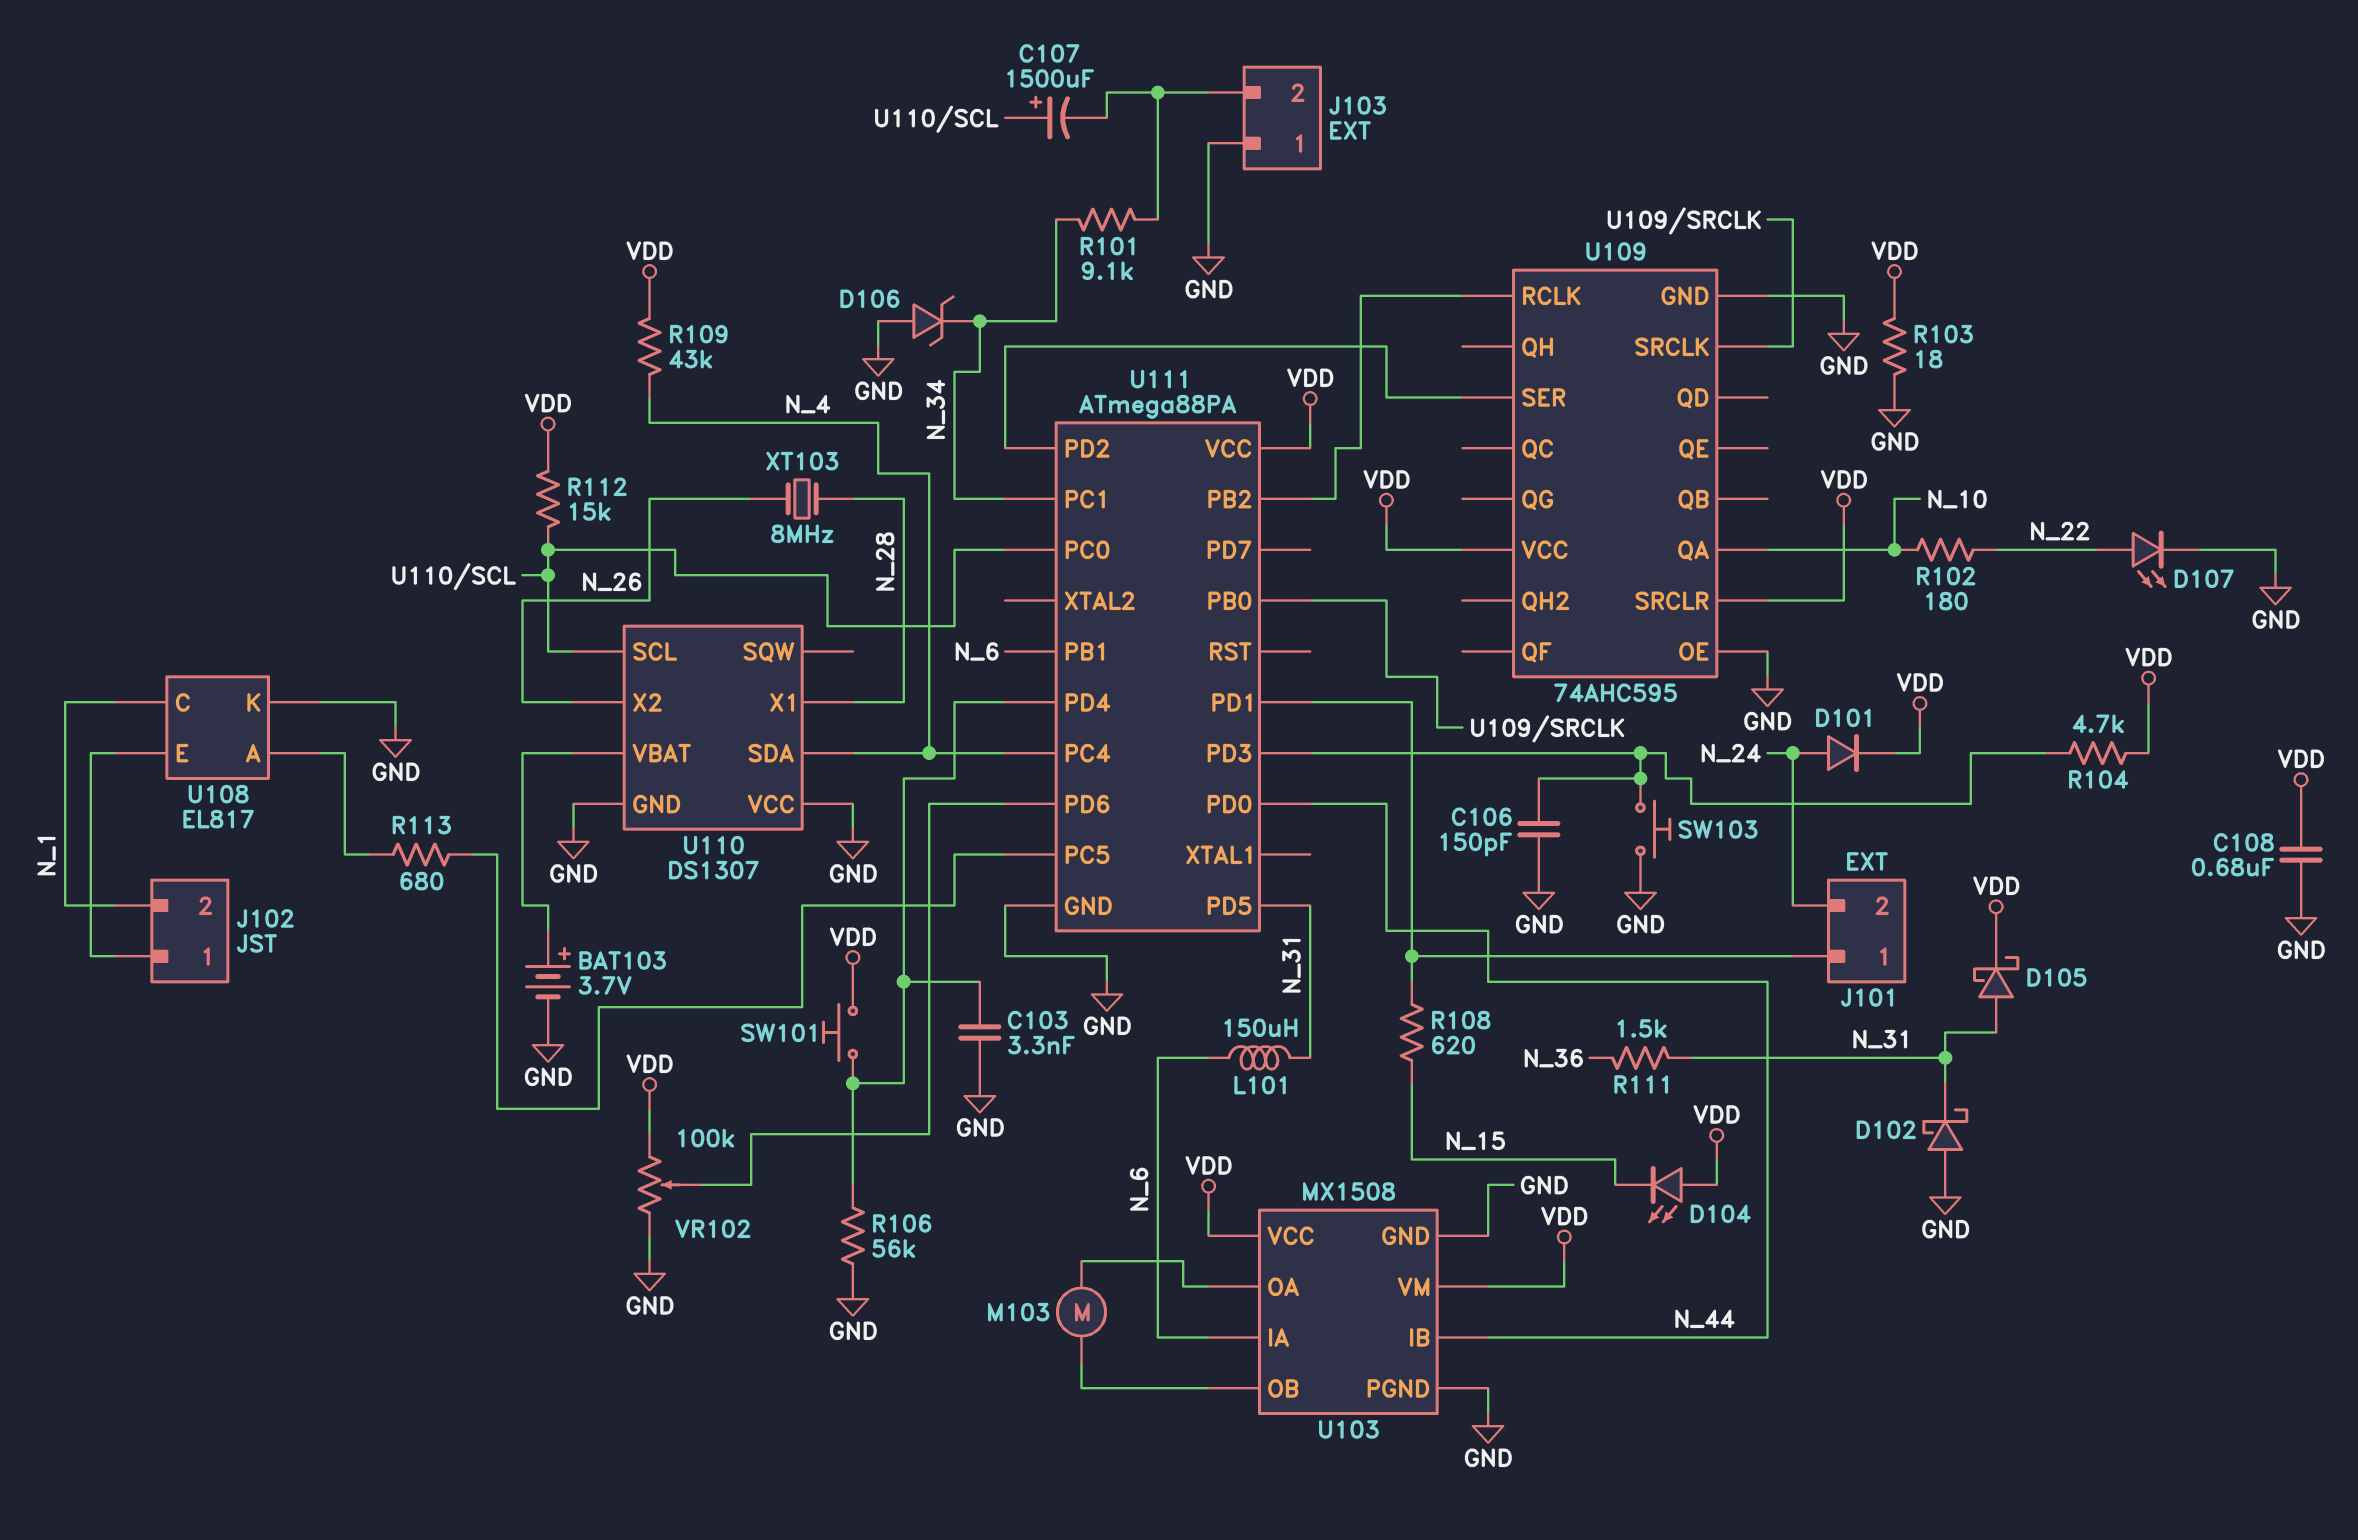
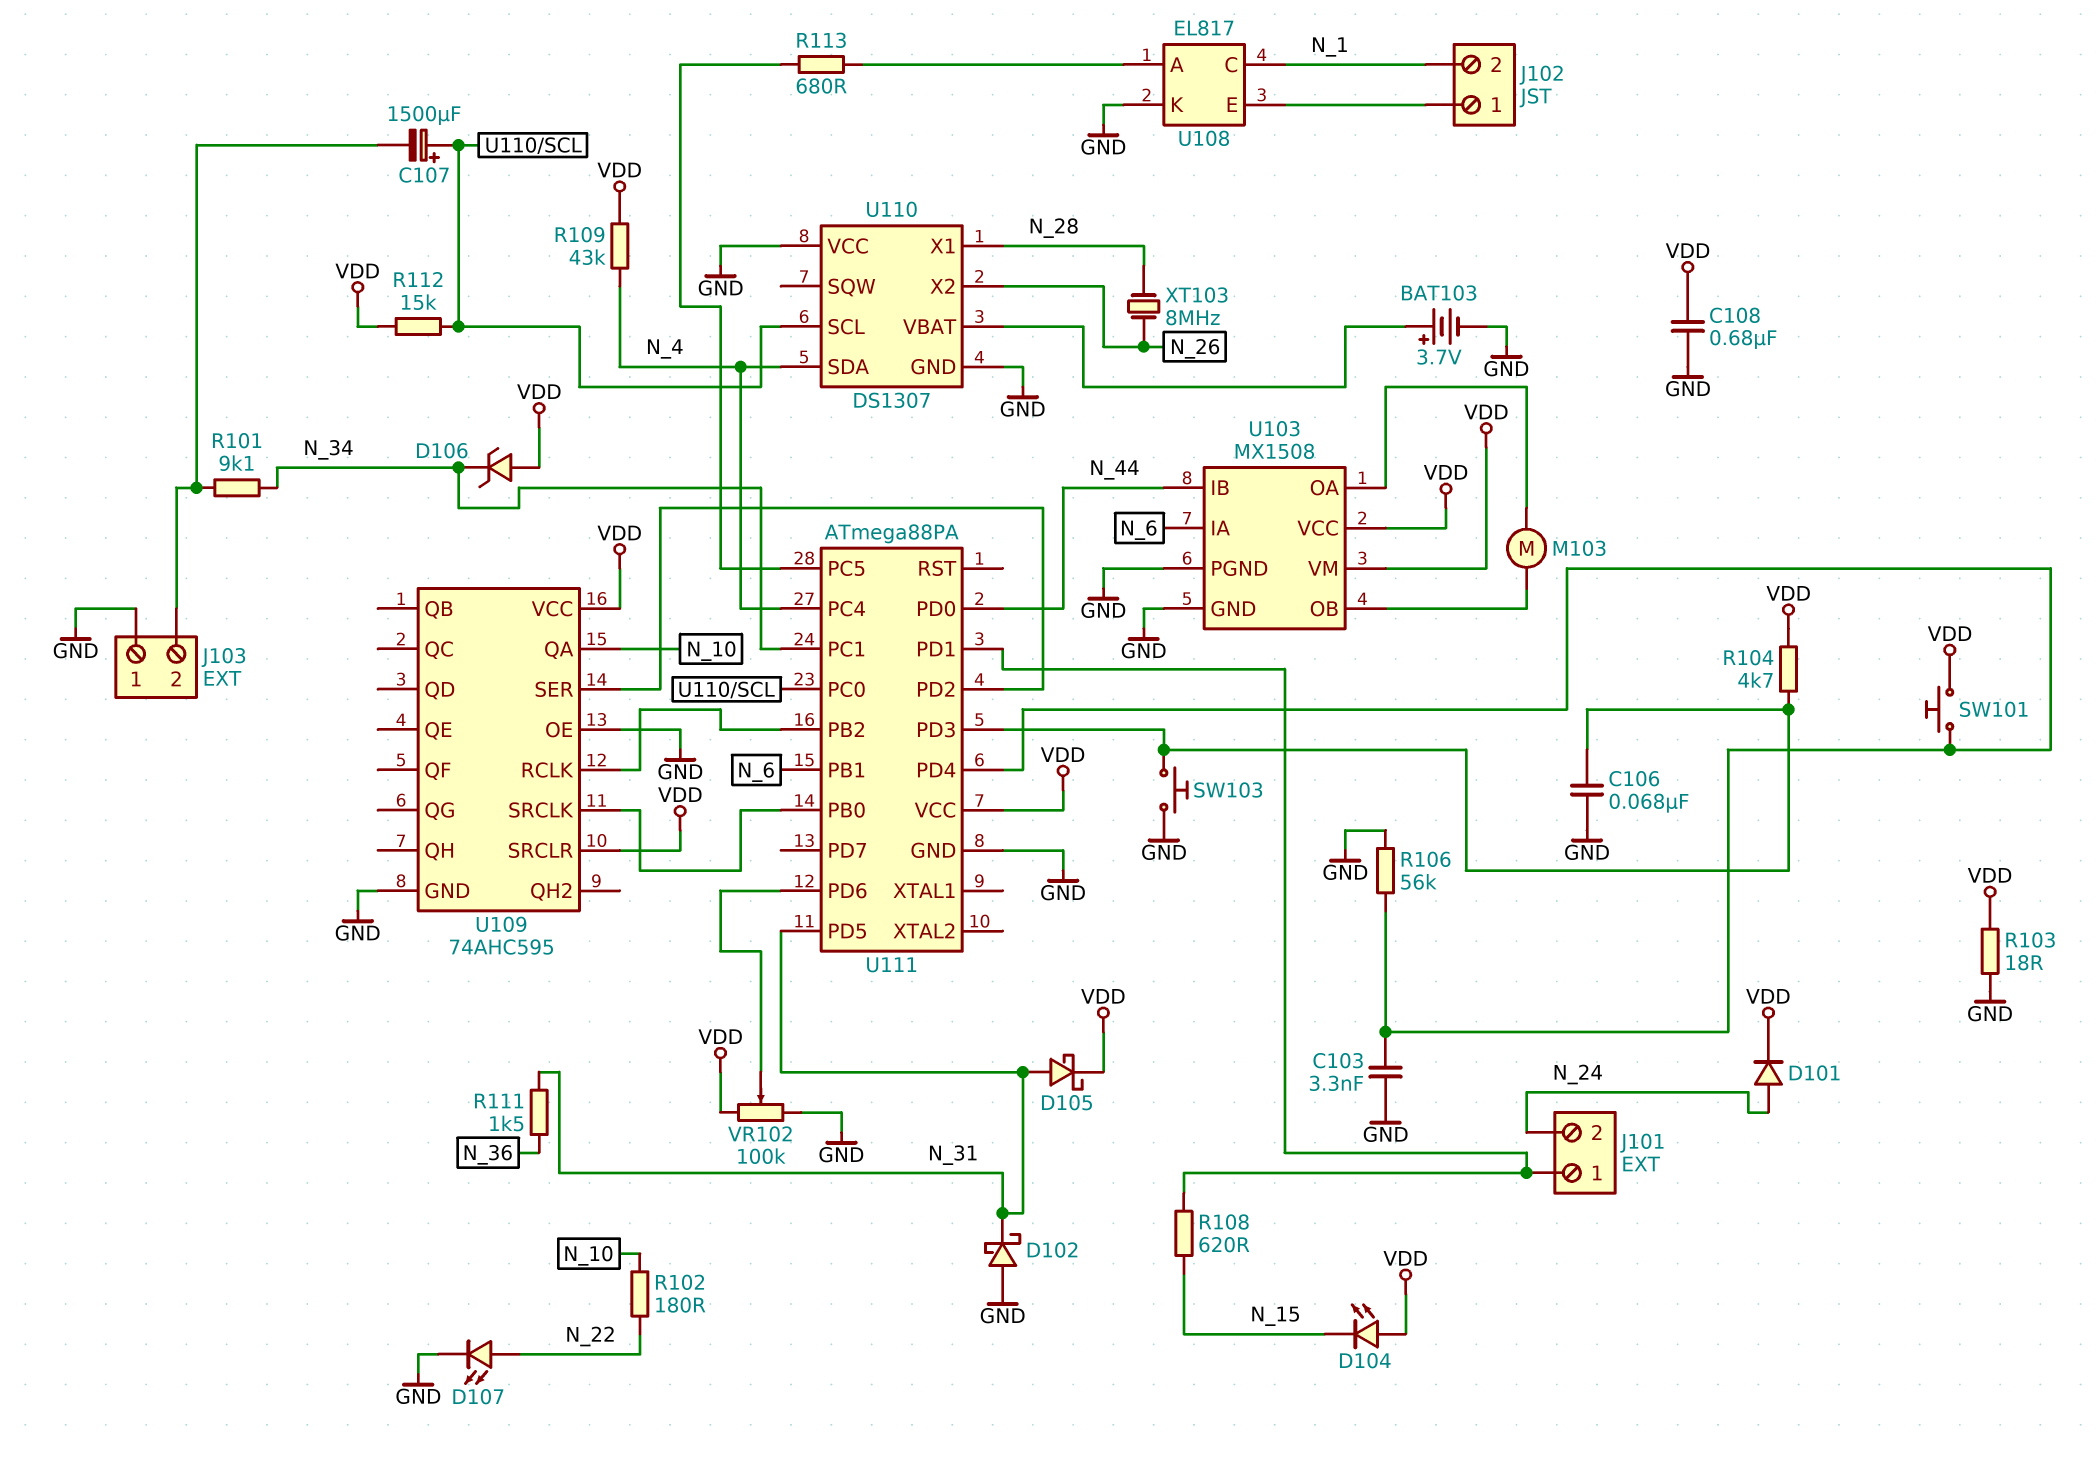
C106: 150pF (GND, U111/PD3) -> 68nF (GND, U111/PD3)
D106: zener (A GND, K N_34) -> zener (A VDD, K N_34)
L101: 150uH (N_6, N_31) -> none

